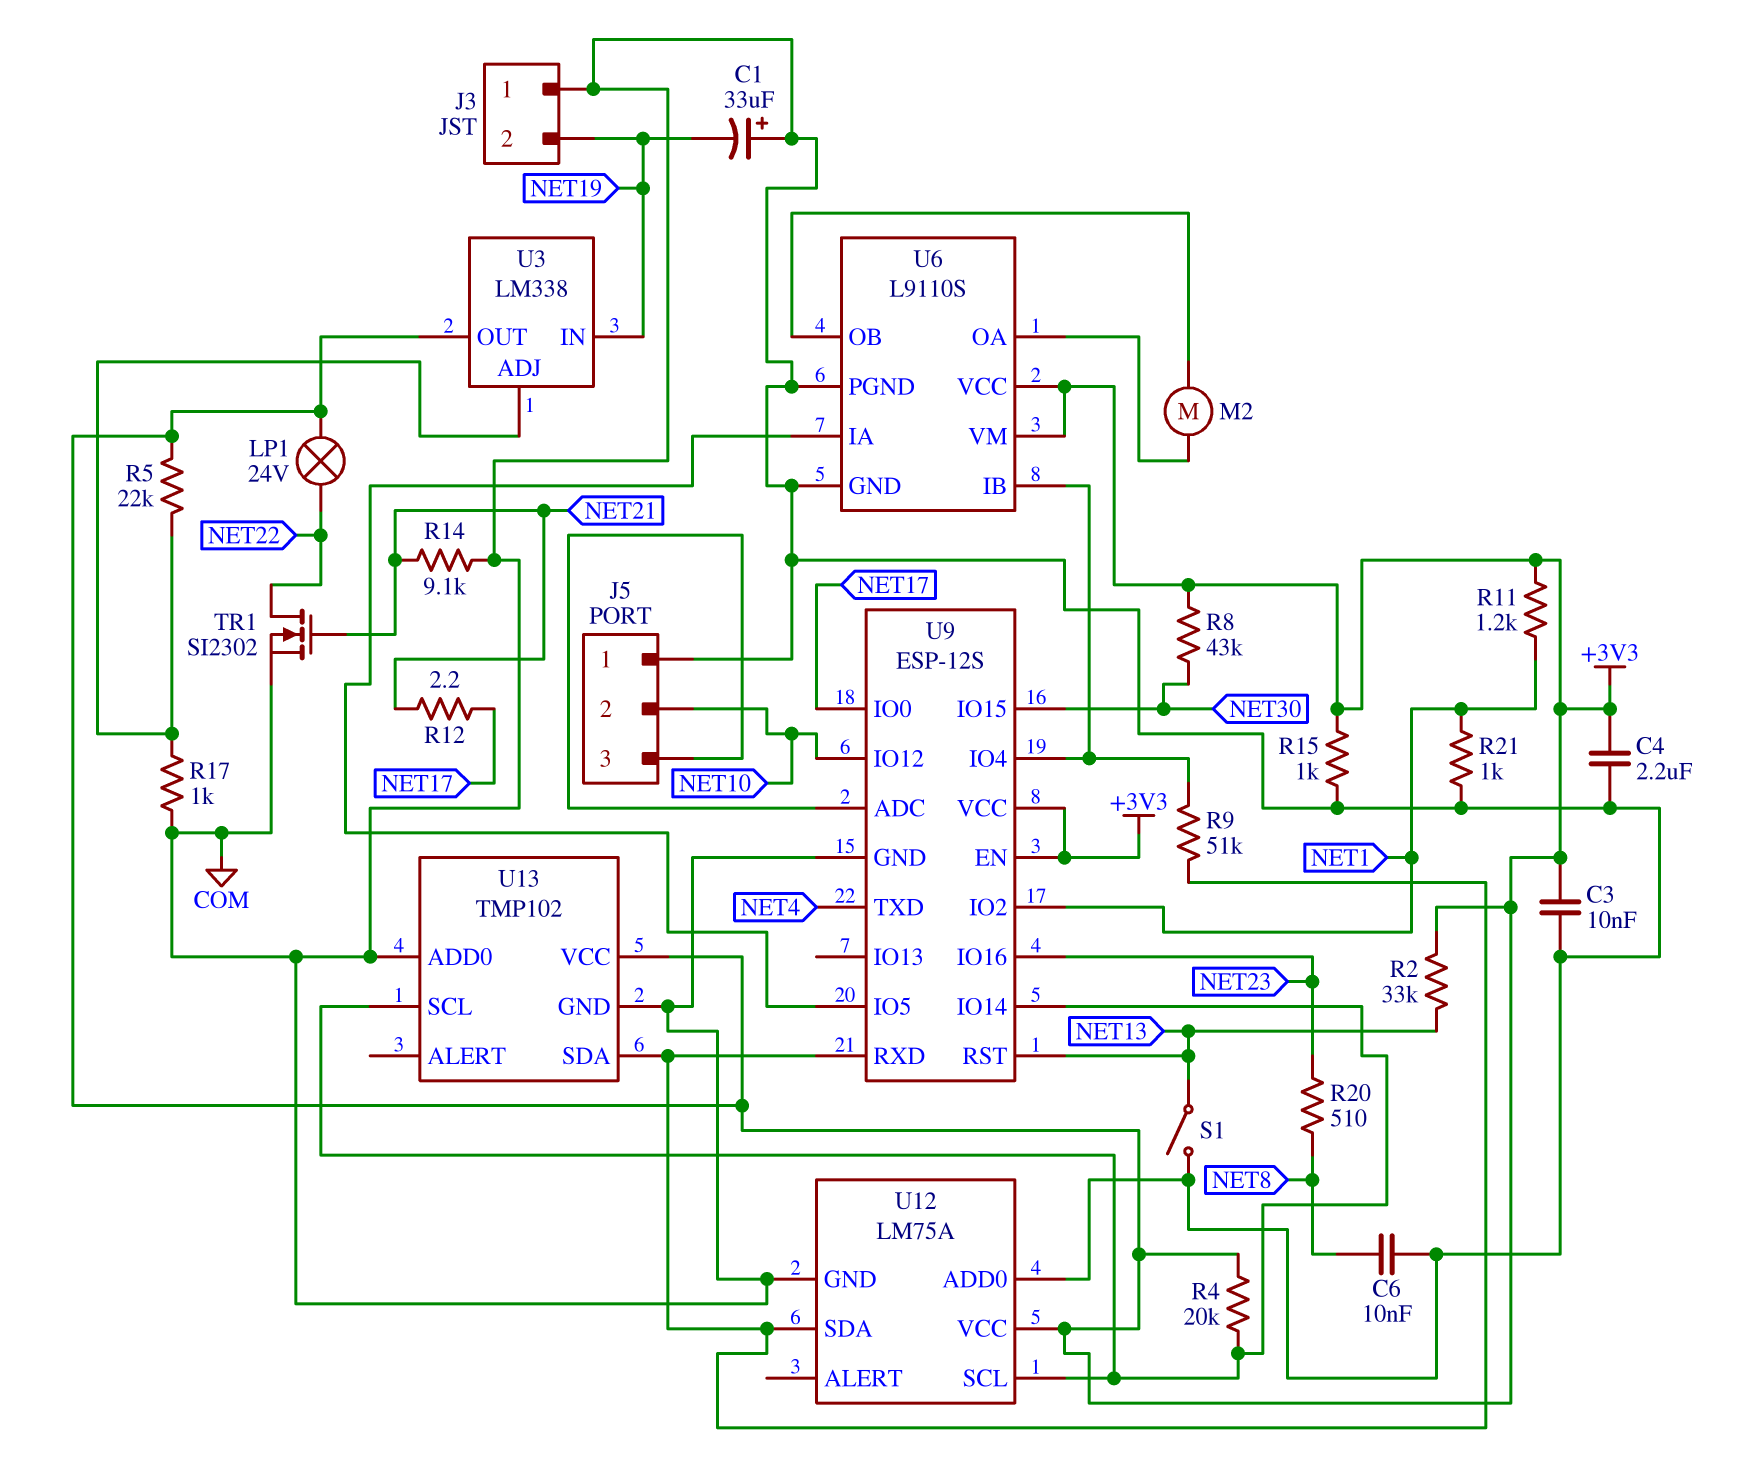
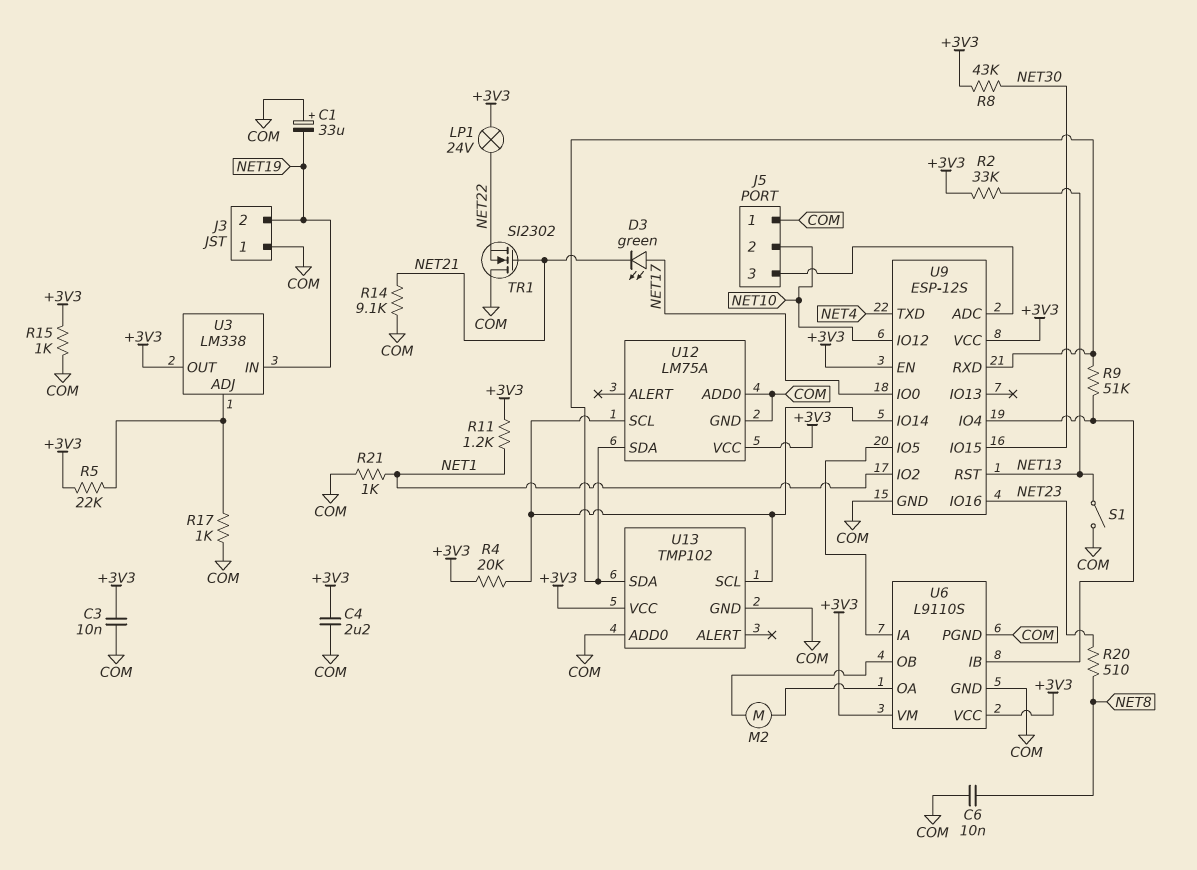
D3: none -> LED green (A NET17, K NET21)
R12: 2.2 (NET17, NET21) -> none
TR1: NMOS SI2302 (G NET21, D NET22, S COM) -> NMOS SI2302 (G NET21, D COM, S NET22)

